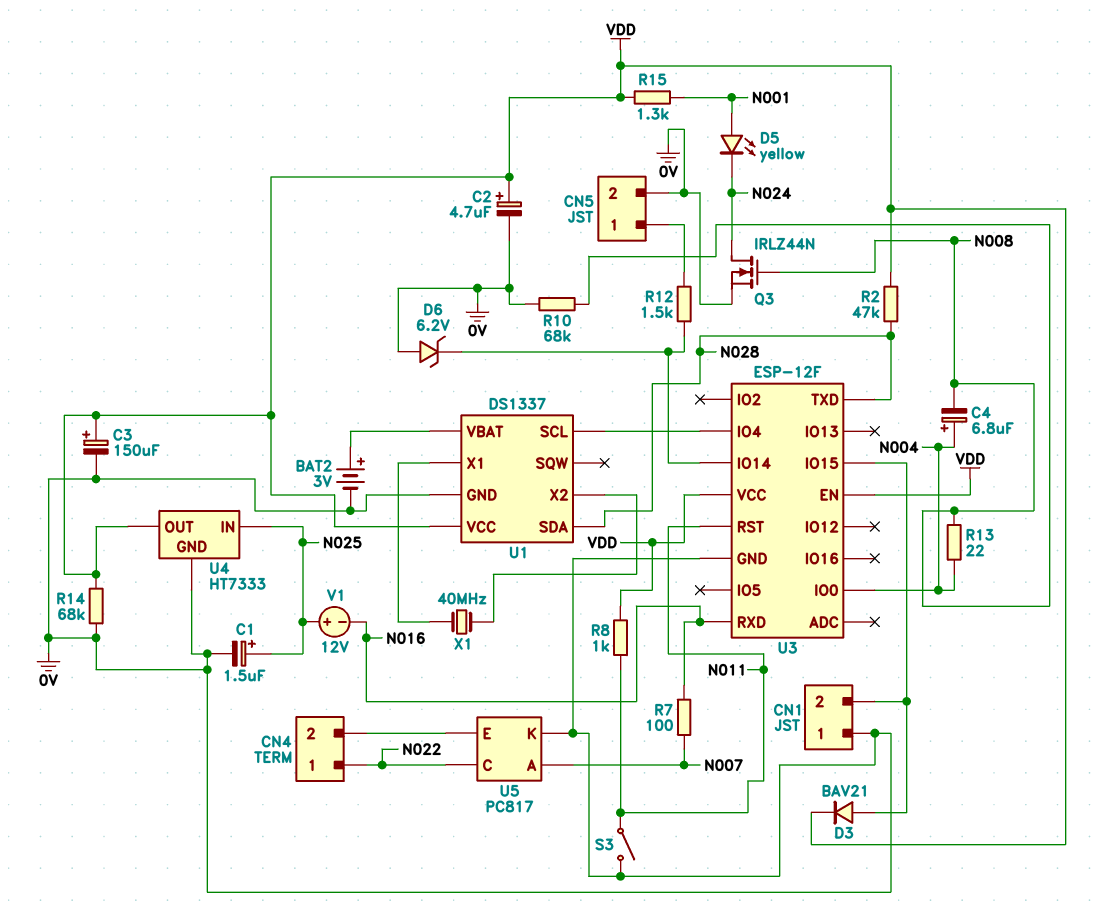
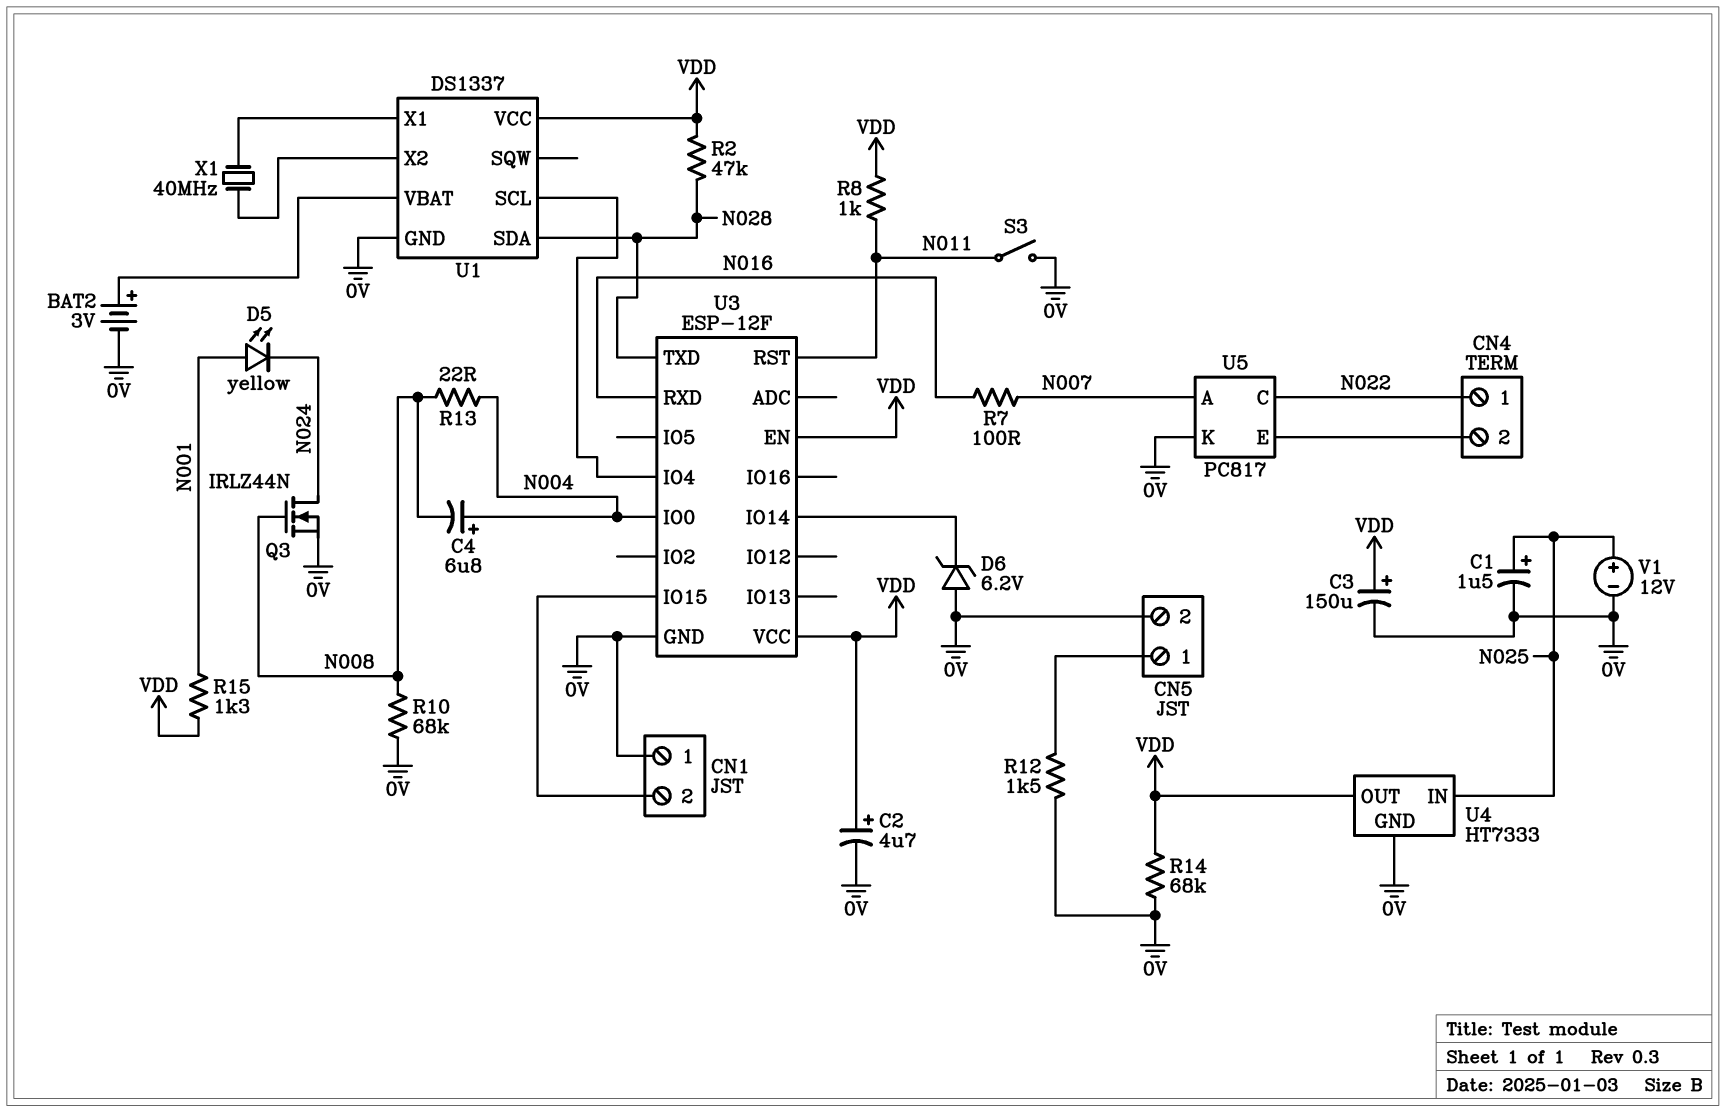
D3: diode BAV21 (A CN1/2, K VDD) -> none
R12: 1.5k (CN5/1, U3/IO14) -> 1.5k (0V, CN5/1)
V1: 12V (plus N025, minus N016) -> 12V (plus N025, minus 0V)

